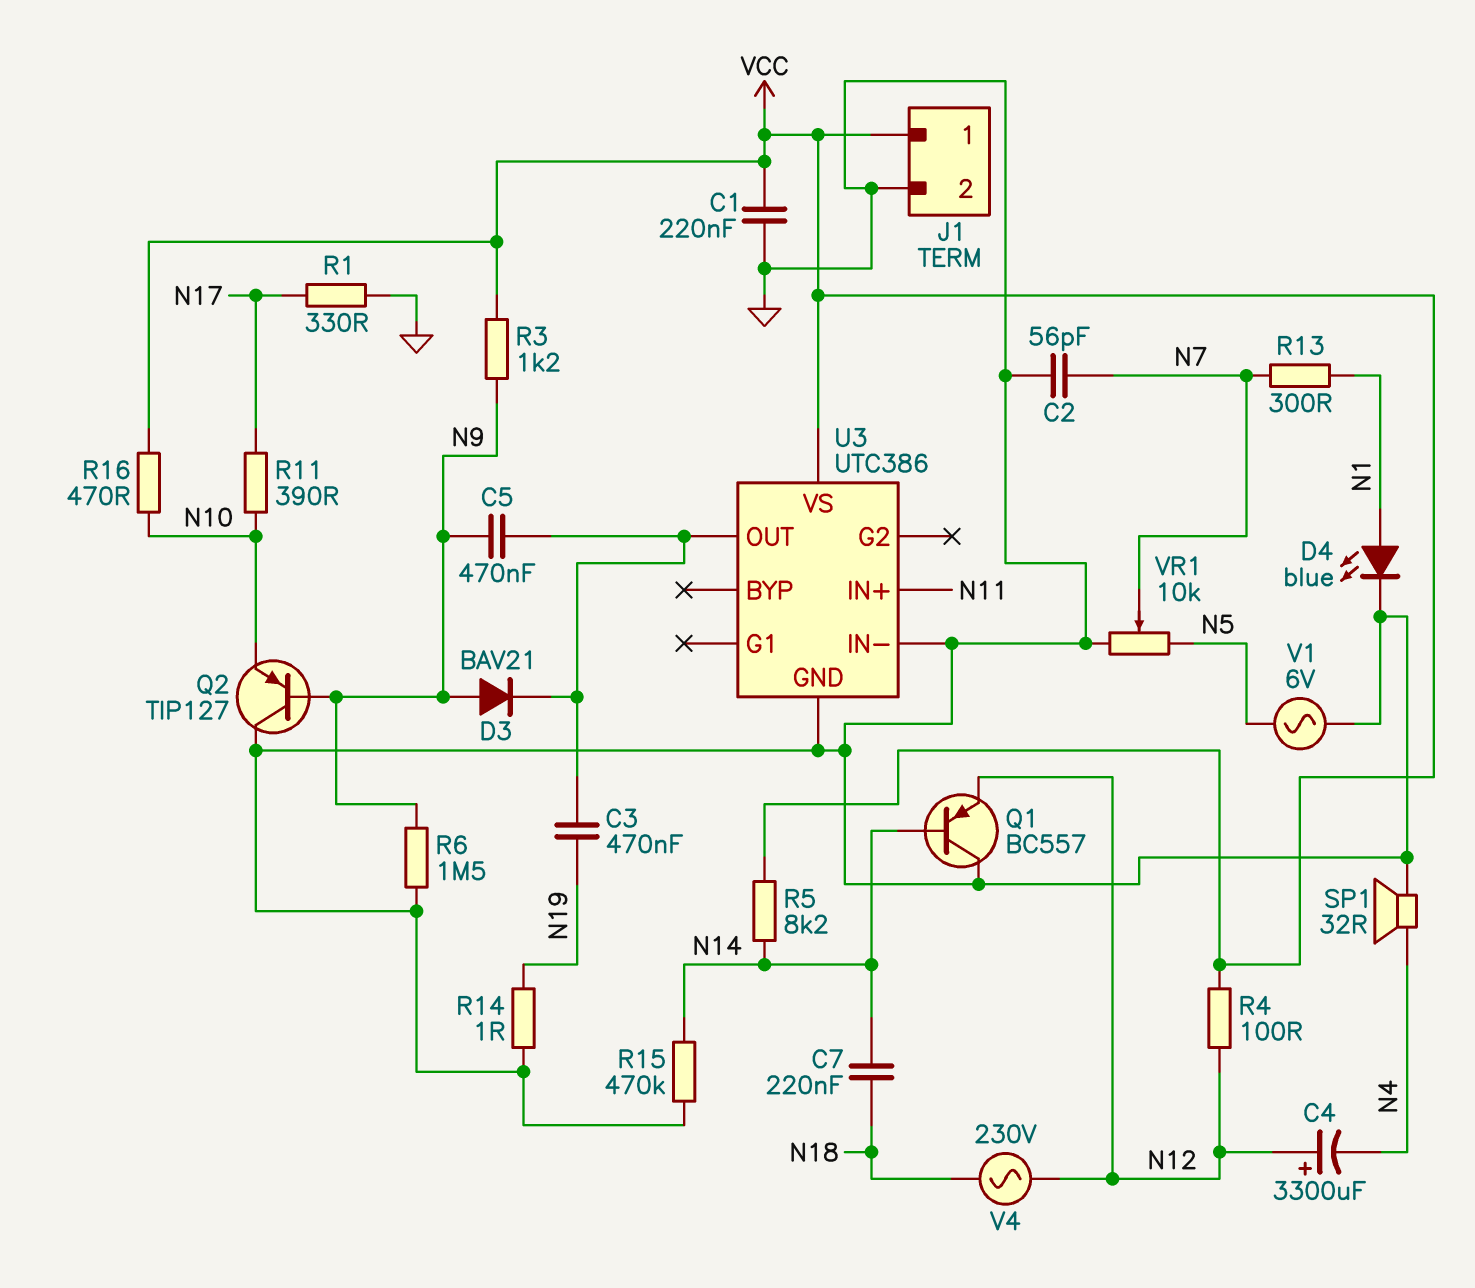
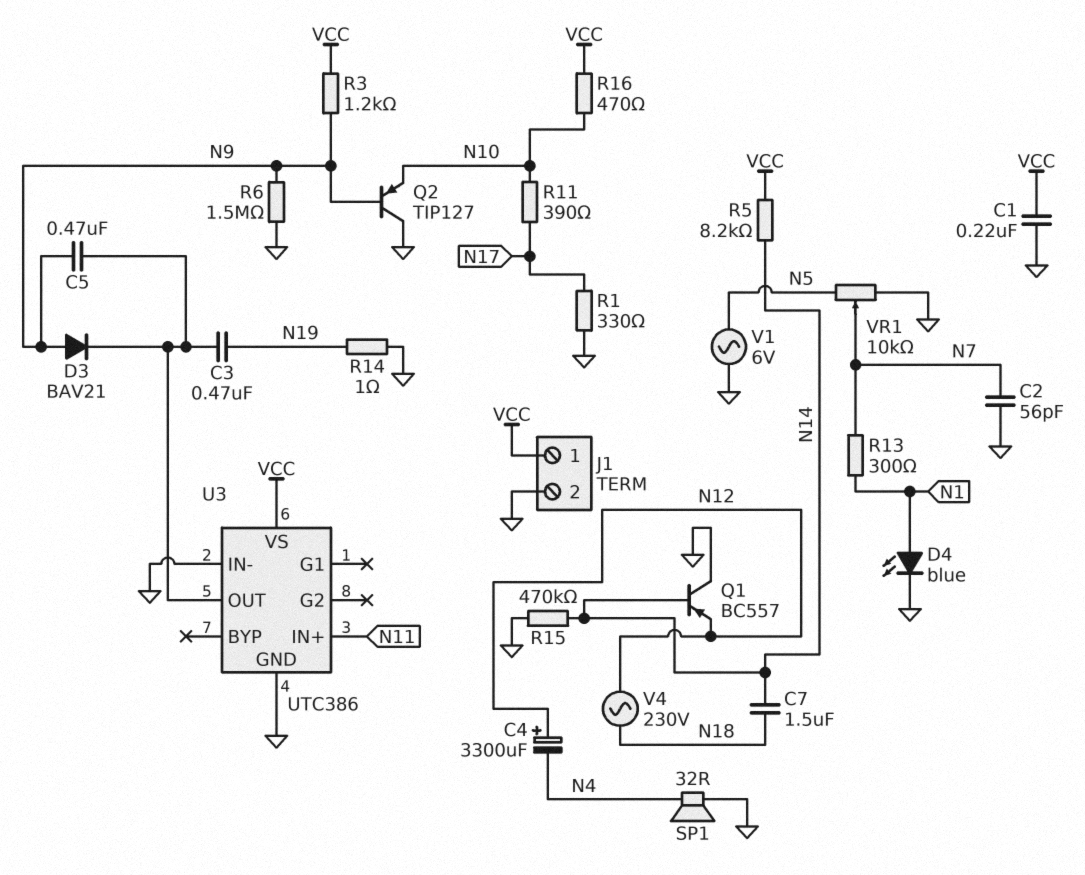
C7: 220nF (N14, N18) -> 1.5uF (N14, N18)
R4: 100 (N12, VCC) -> none

